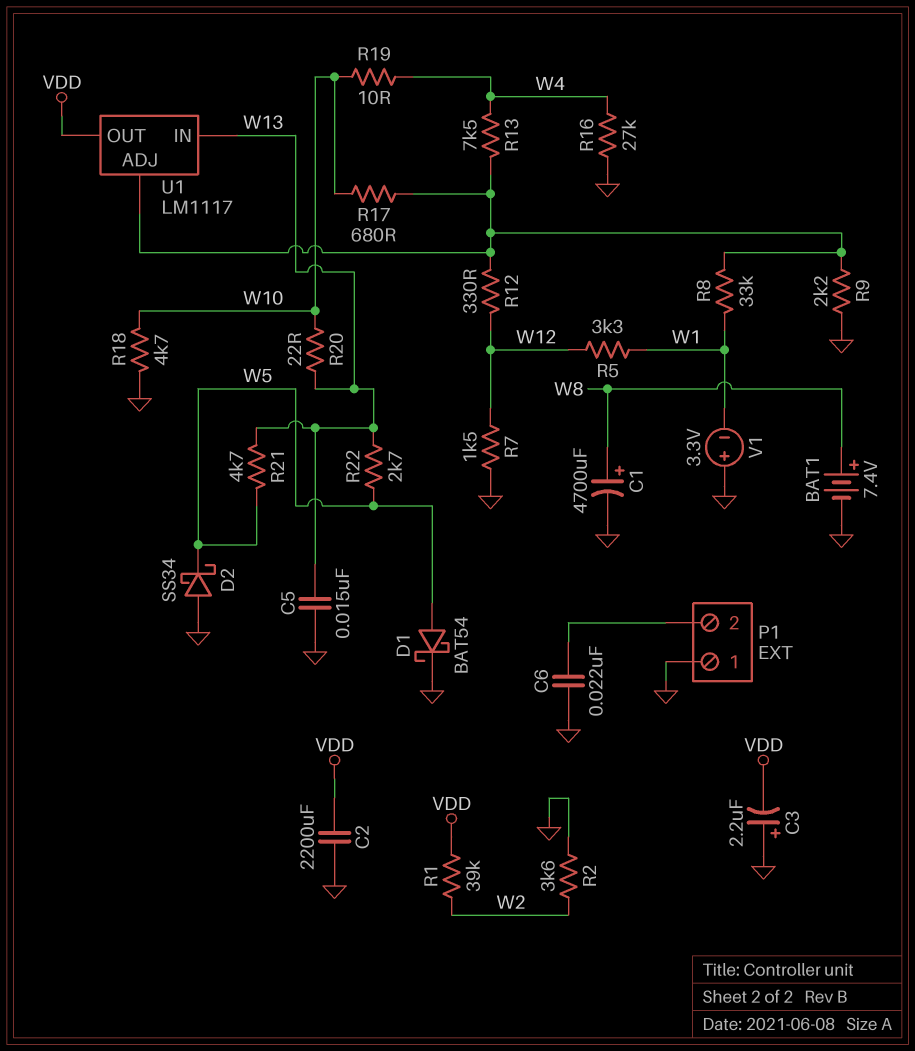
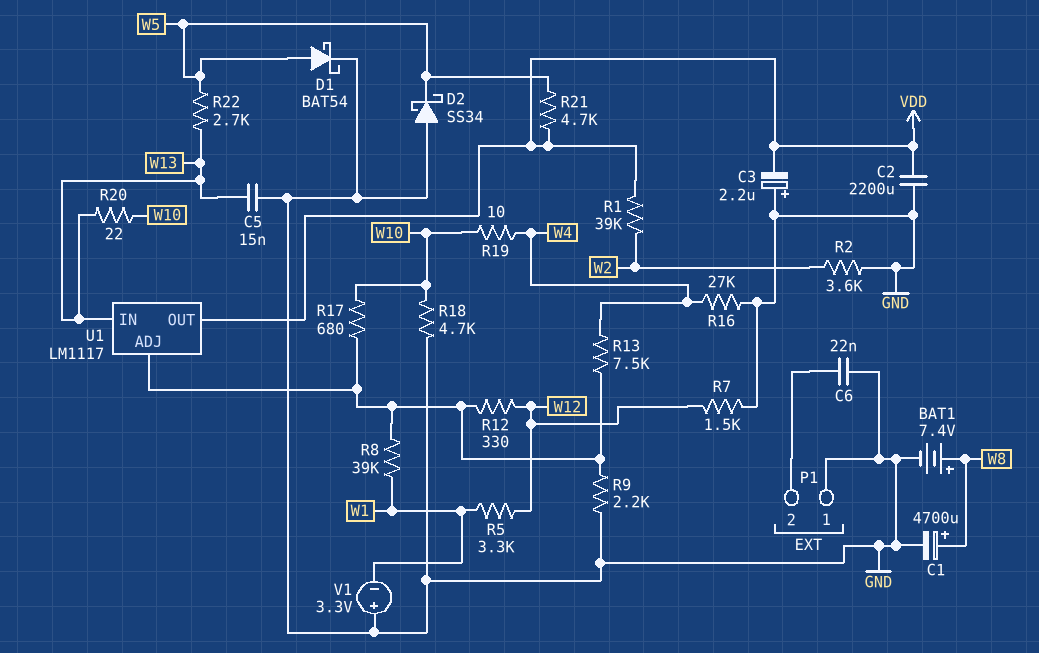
R8: 33k (U1/ADJ, W1) -> 39k (U1/ADJ, W1)
R21: 4.7k (W5, W13) -> 4.7k (VDD, W5)

